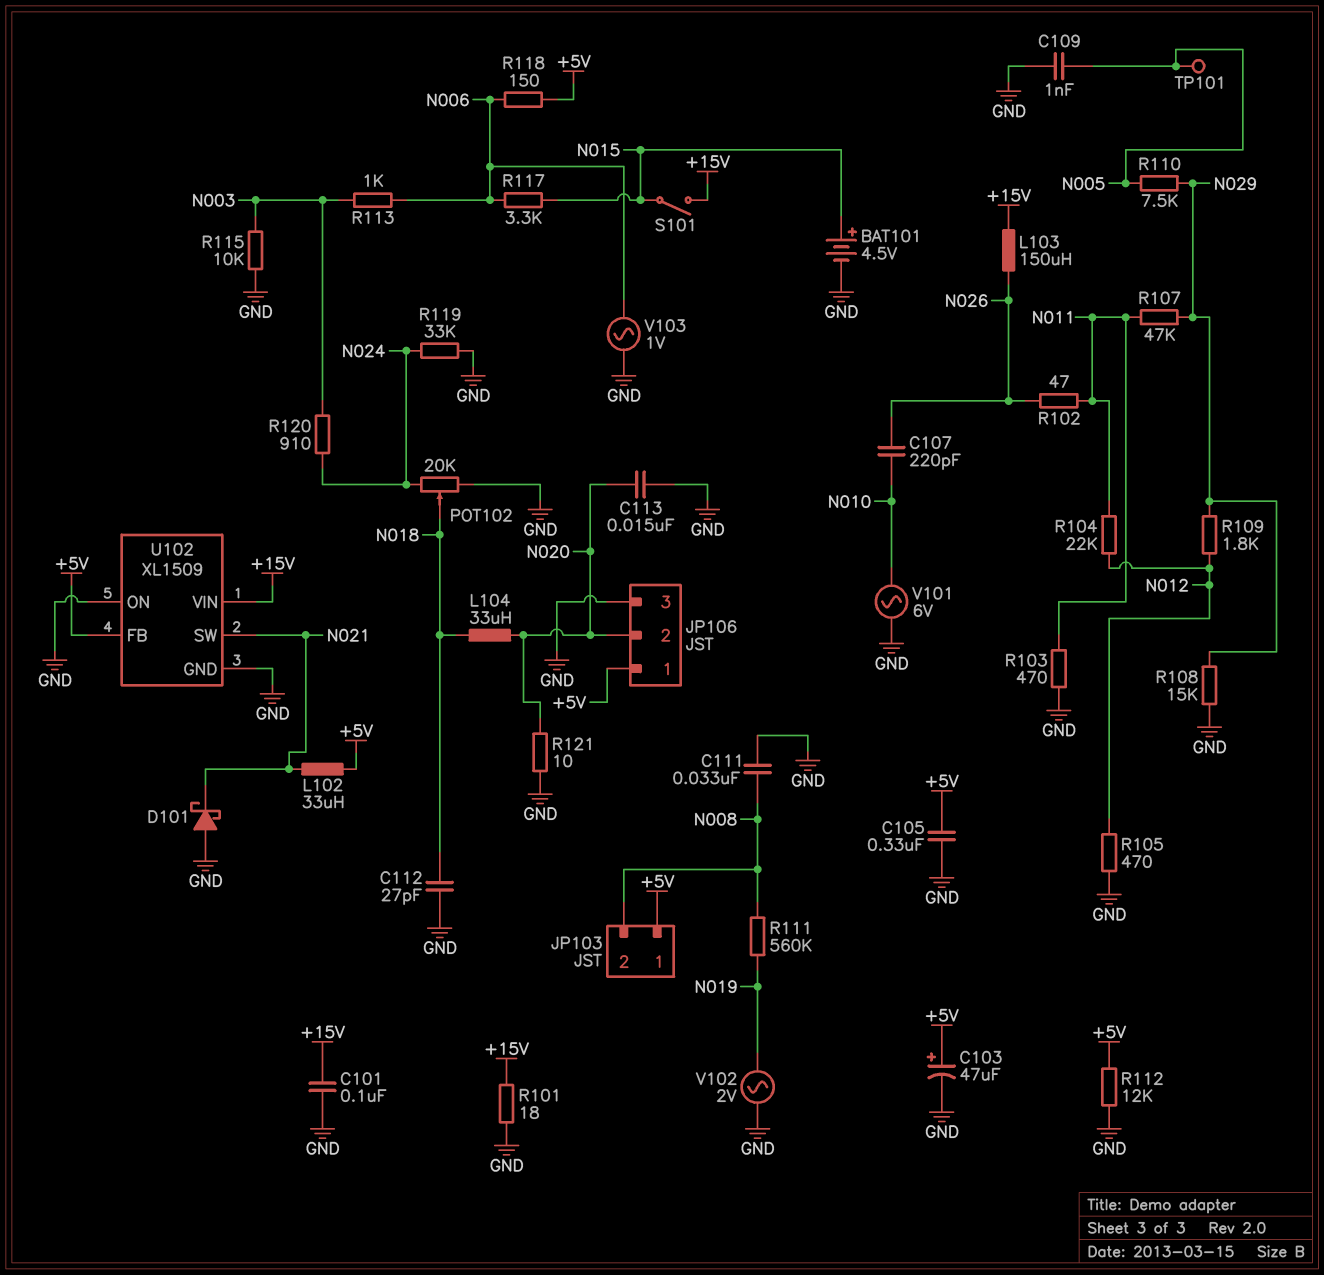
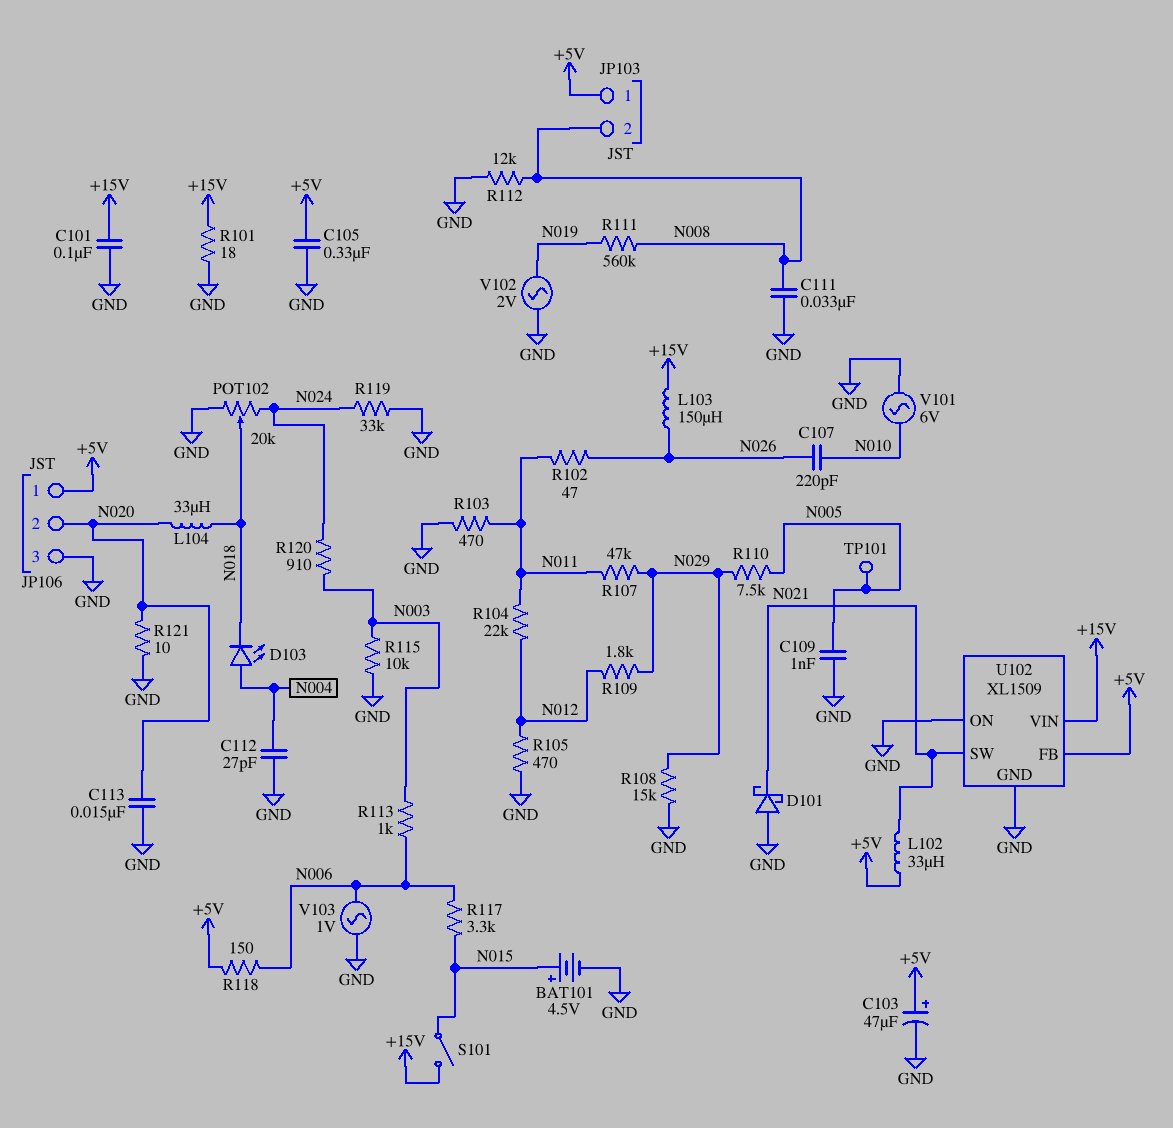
C112: 27pF (GND, N018) -> 27pF (GND, N004)
D103: none -> LED (A N004, K N018)
R112: 12k (+5V, GND) -> 12k (GND, N008)

